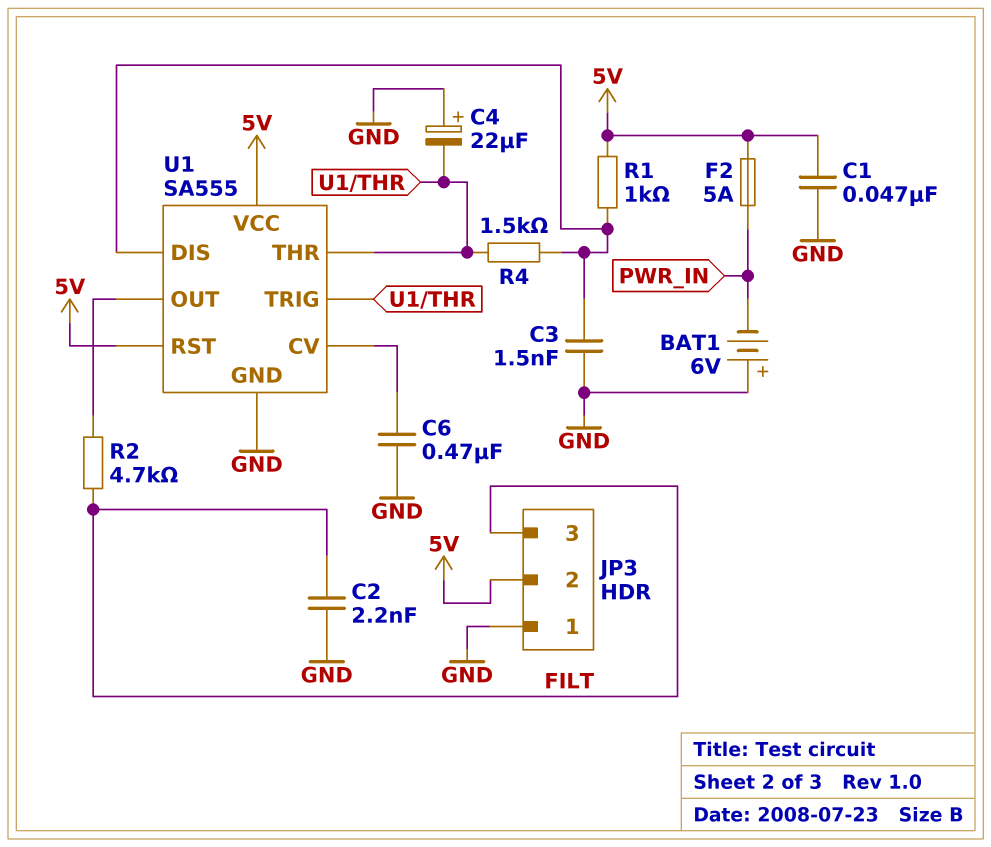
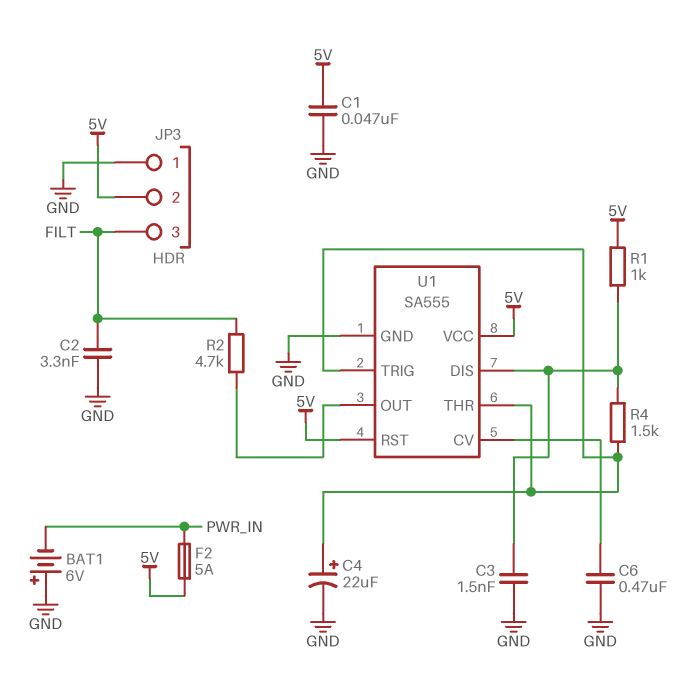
C2: 2.2nF (FILT, GND) -> 3.3nF (FILT, GND)
C4: 22uF (plus GND, minus U1/THR) -> 22uF (plus U1/THR, minus GND)

